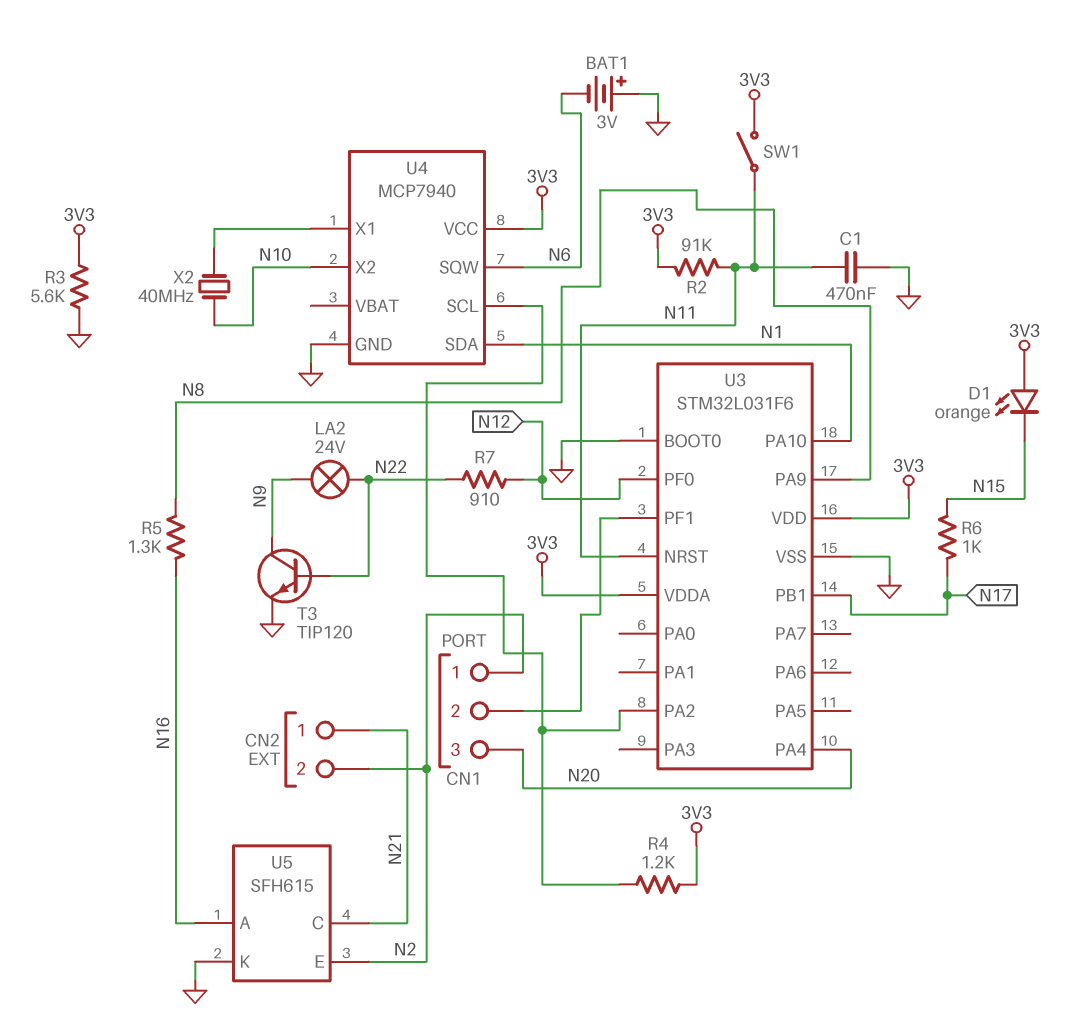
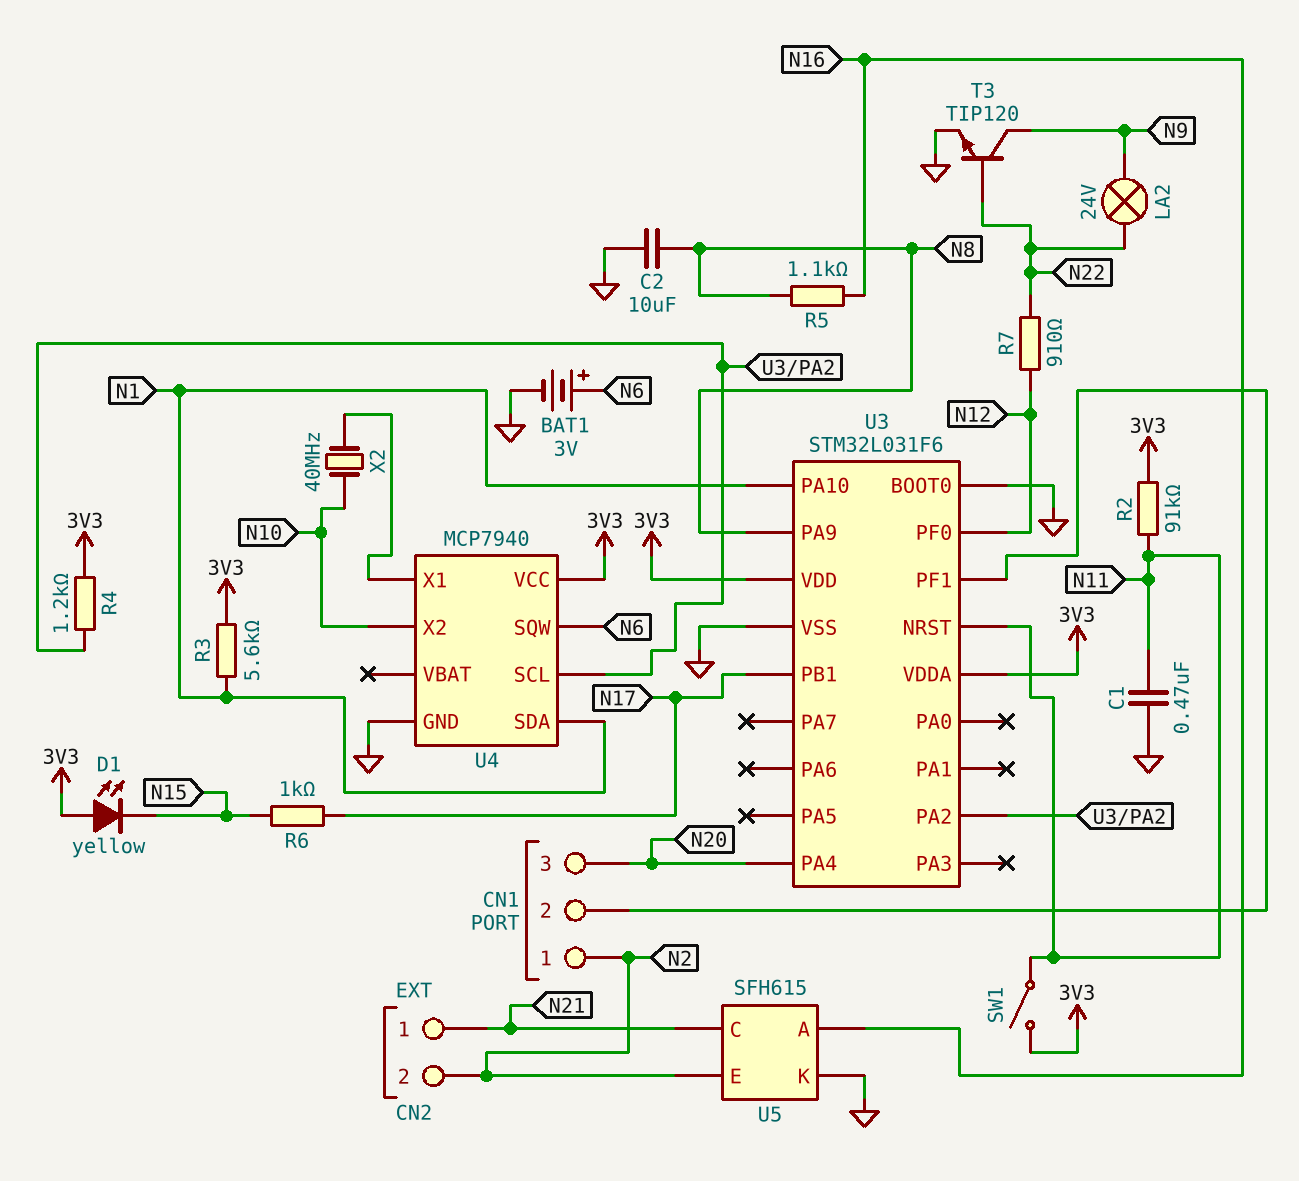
BAT1: 3V (plus GND, minus N6) -> 3V (plus N6, minus GND)
C2: none -> 10uF (GND, N8)
D1: LED orange (A 3V3, K N15) -> LED yellow (A 3V3, K N15)
R3: 5.6k (3V3, GND) -> 5.6k (3V3, N1)
R5: 1.3k (N8, N16) -> 1.1k (N8, N16)

